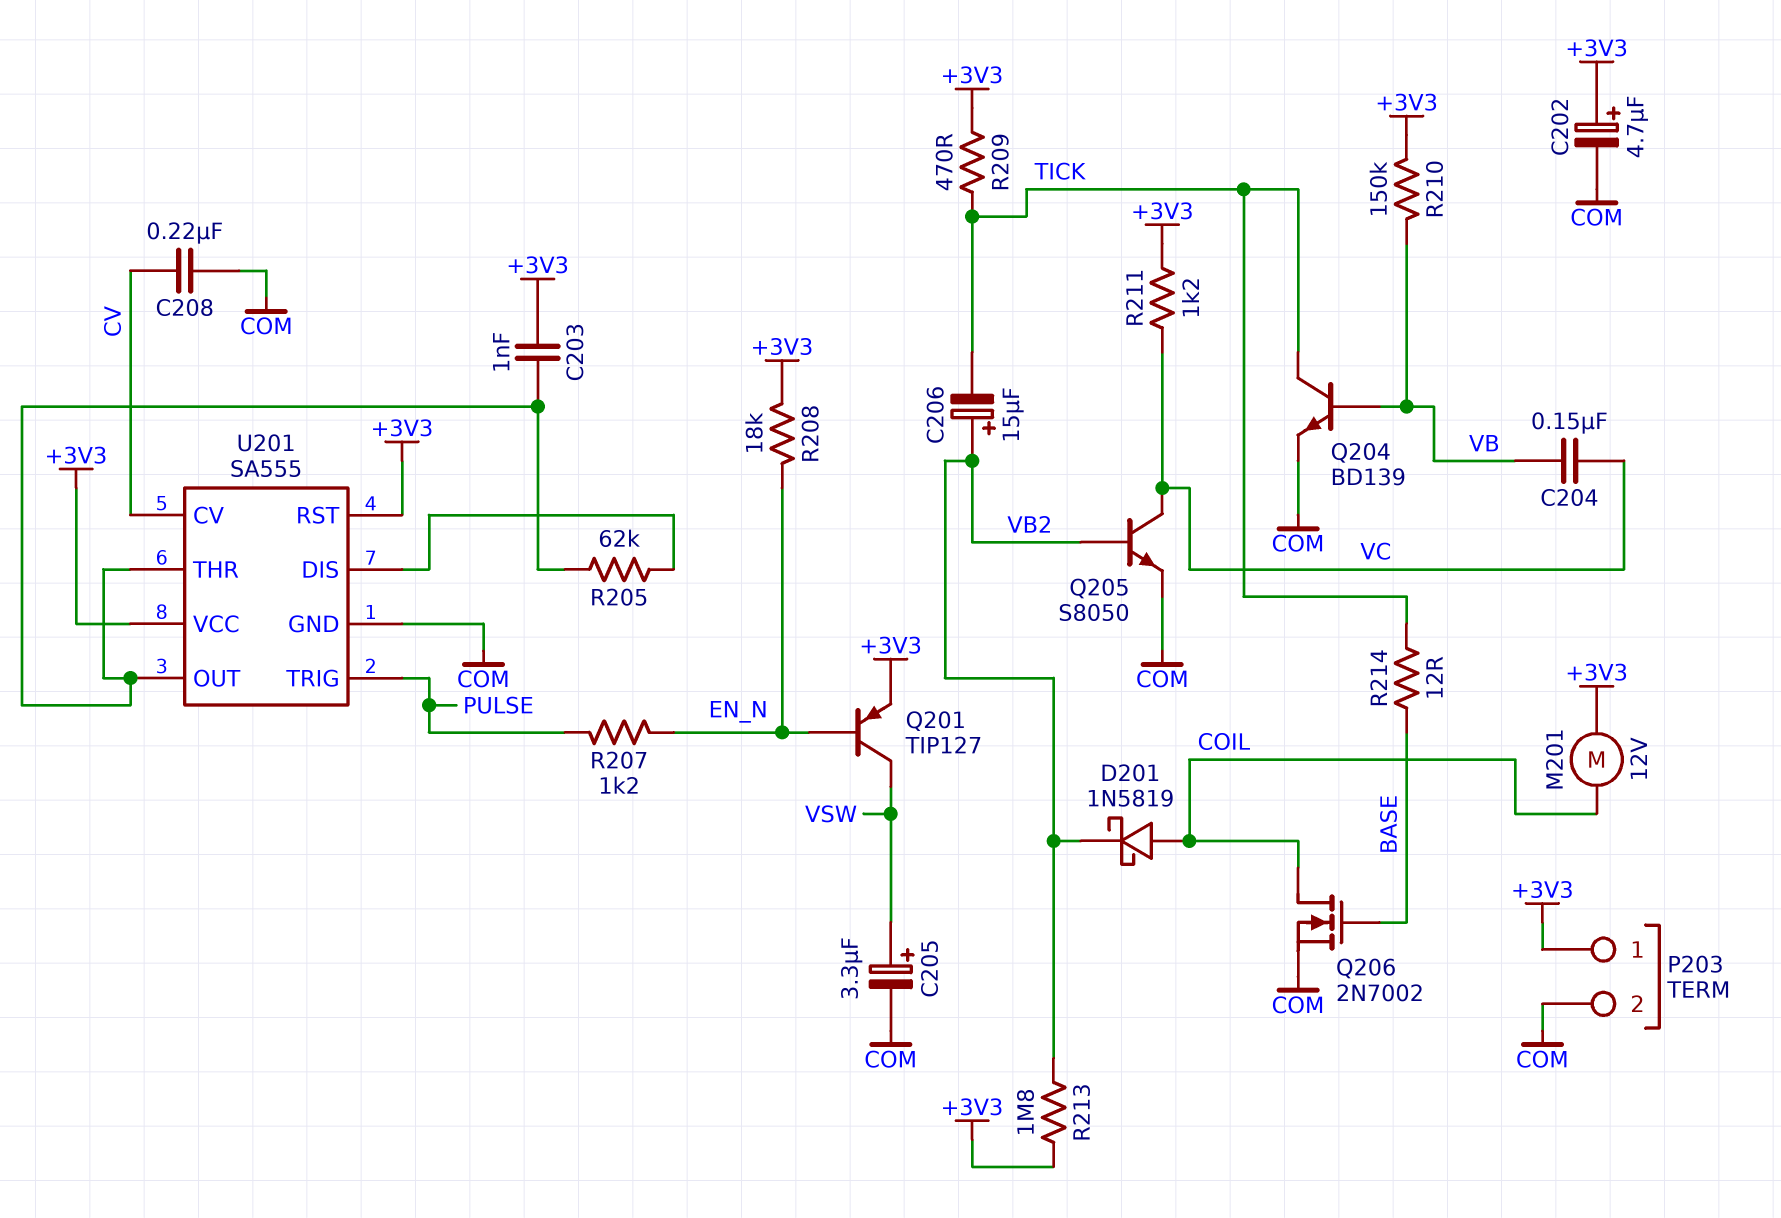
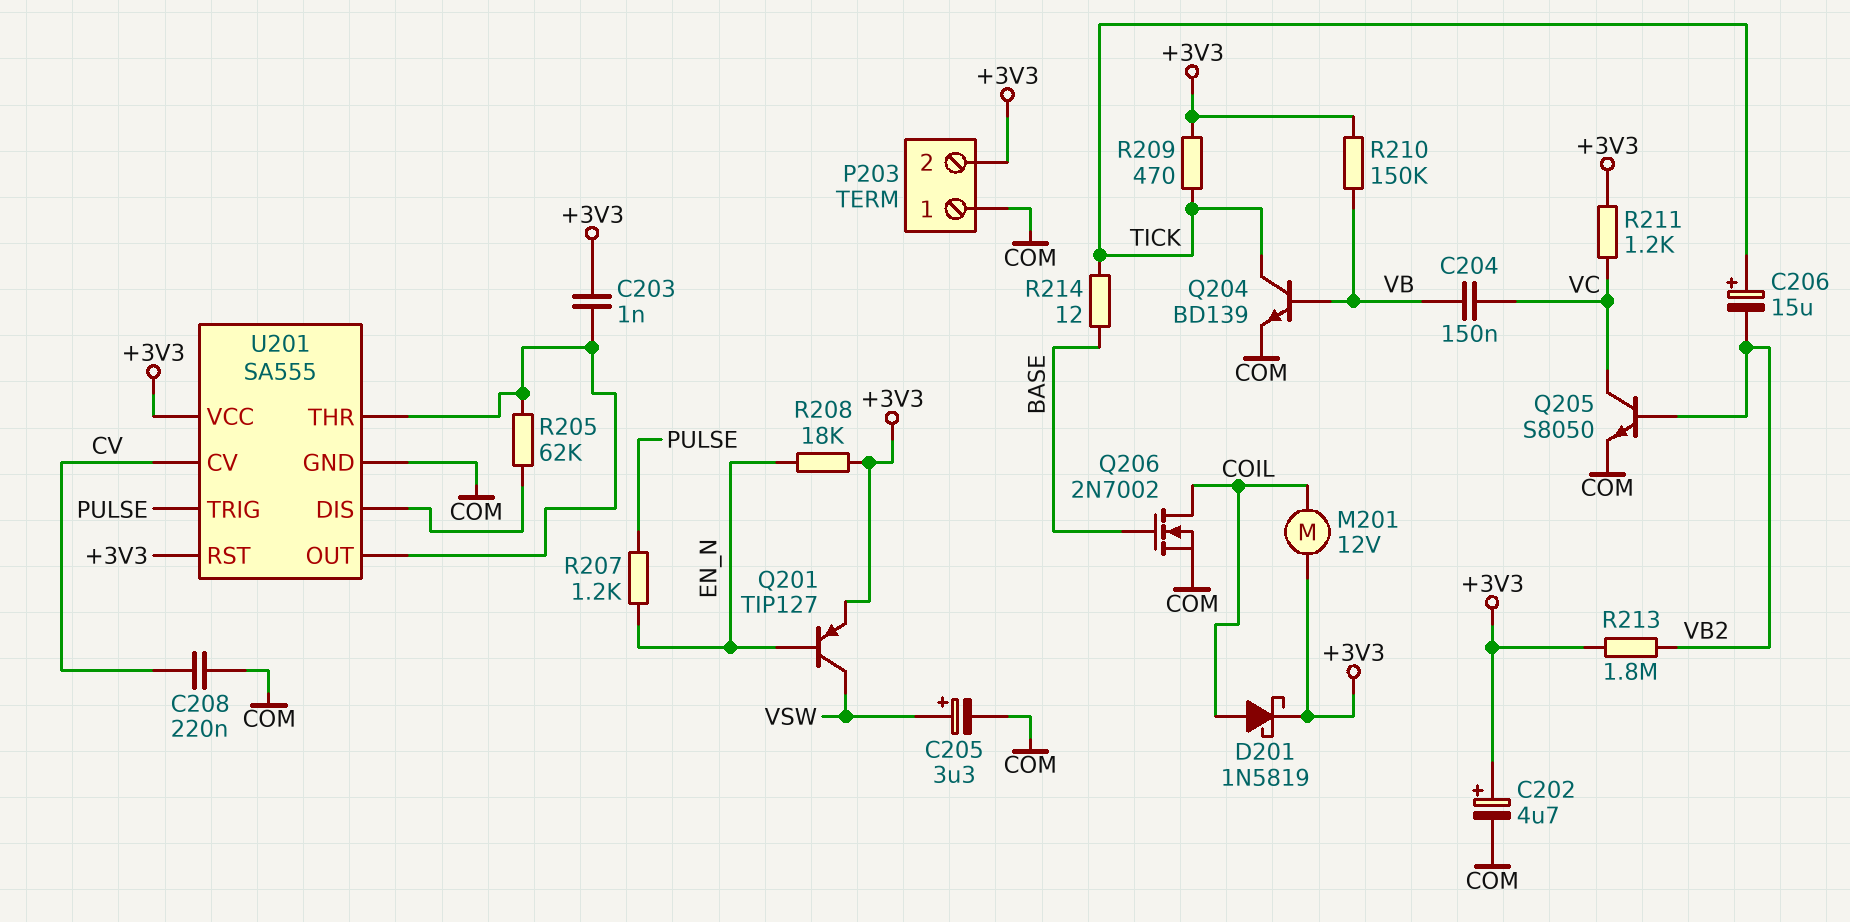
C206: 15uF (plus VB2, minus TICK) -> 15uF (plus TICK, minus VB2)
D201: schottky 1N5819 (A COIL, K VB2) -> schottky 1N5819 (A COIL, K +3V3)
P203 pin 1: +3V3 -> COM
P203 pin 2: COM -> +3V3

